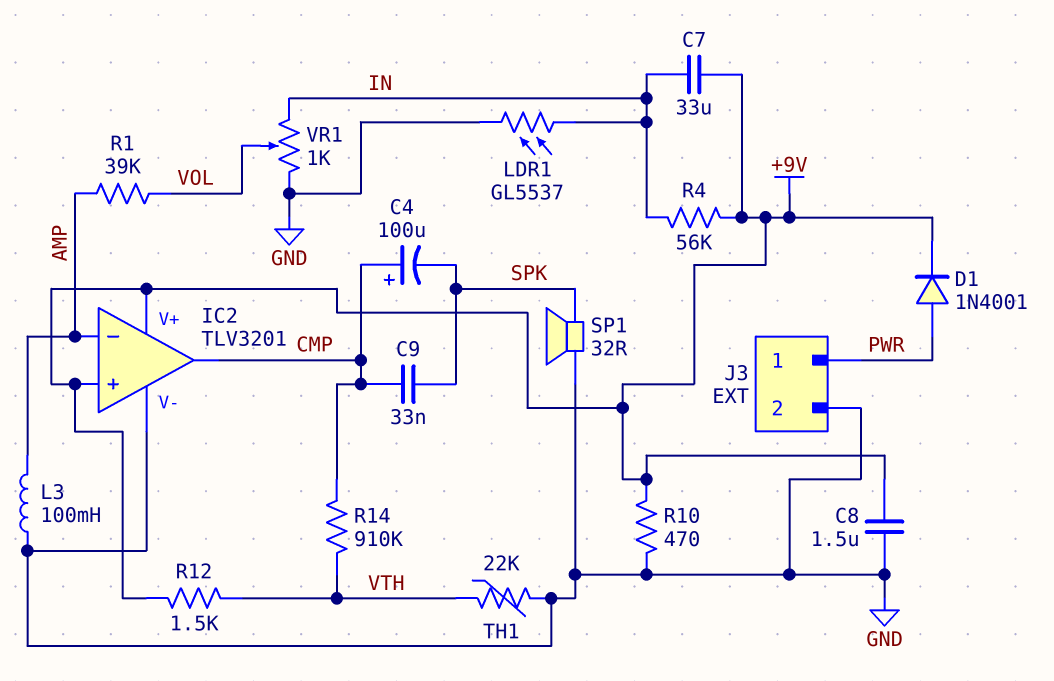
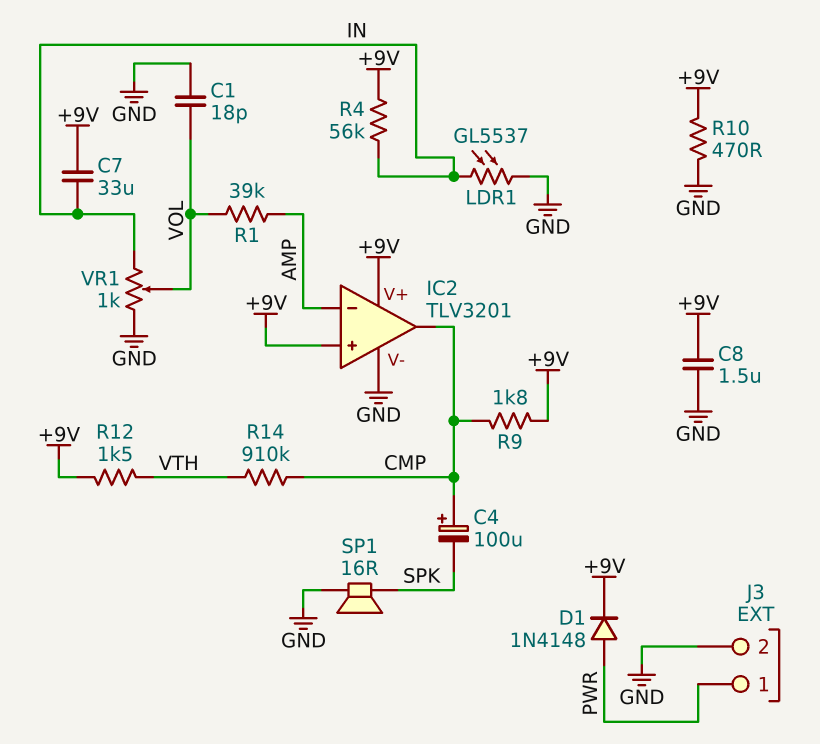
C1: none -> 18pF (GND, VOL)
C9: 33nF (CMP, SPK) -> none
D1: diode 1N4001 (A PWR, K +9V) -> diode 1N4148 (A PWR, K +9V)
L3: 100mH (AMP, GND) -> none
R9: none -> 1.8k (+9V, CMP)
SP1: speaker 32R (GND, SPK) -> speaker 16R (GND, SPK)
TH1: 22k (GND, VTH) -> none

